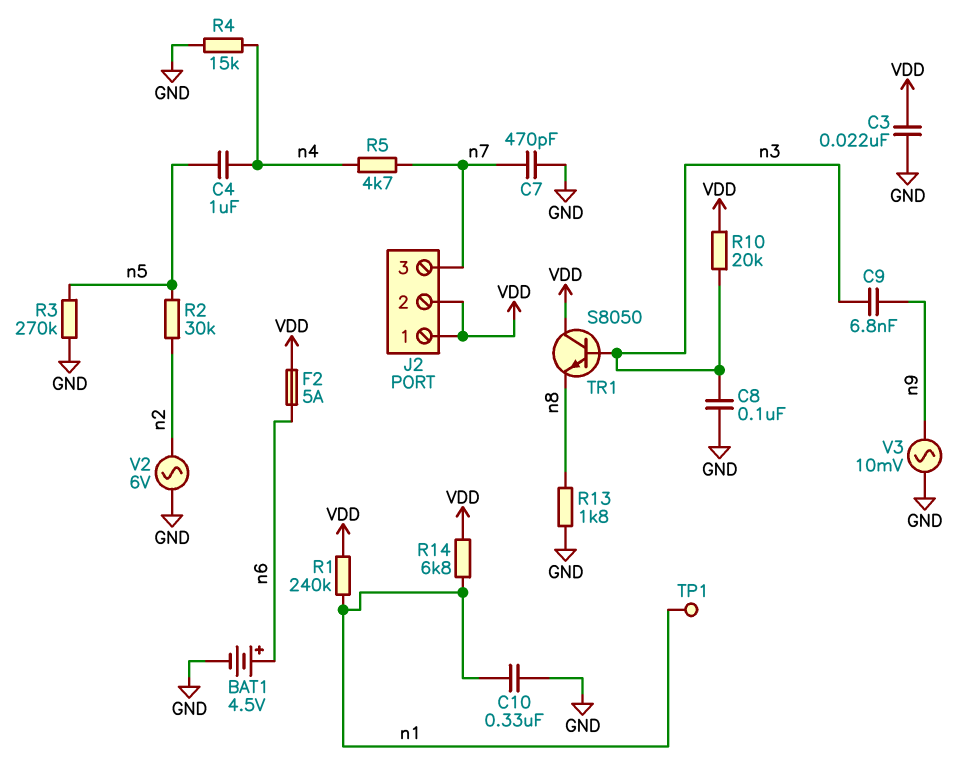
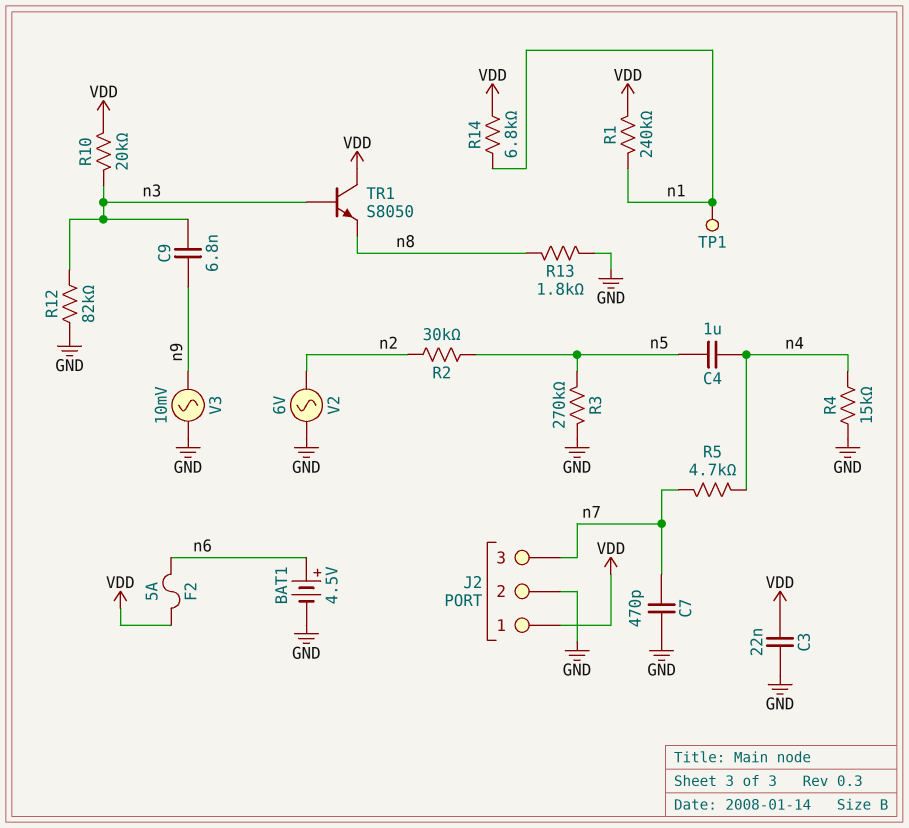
C8: 100nF (GND, n3) -> none
C10: 330nF (GND, n1) -> none
J2 pin 2: VDD -> GND
R12: none -> 82k (GND, n3)

